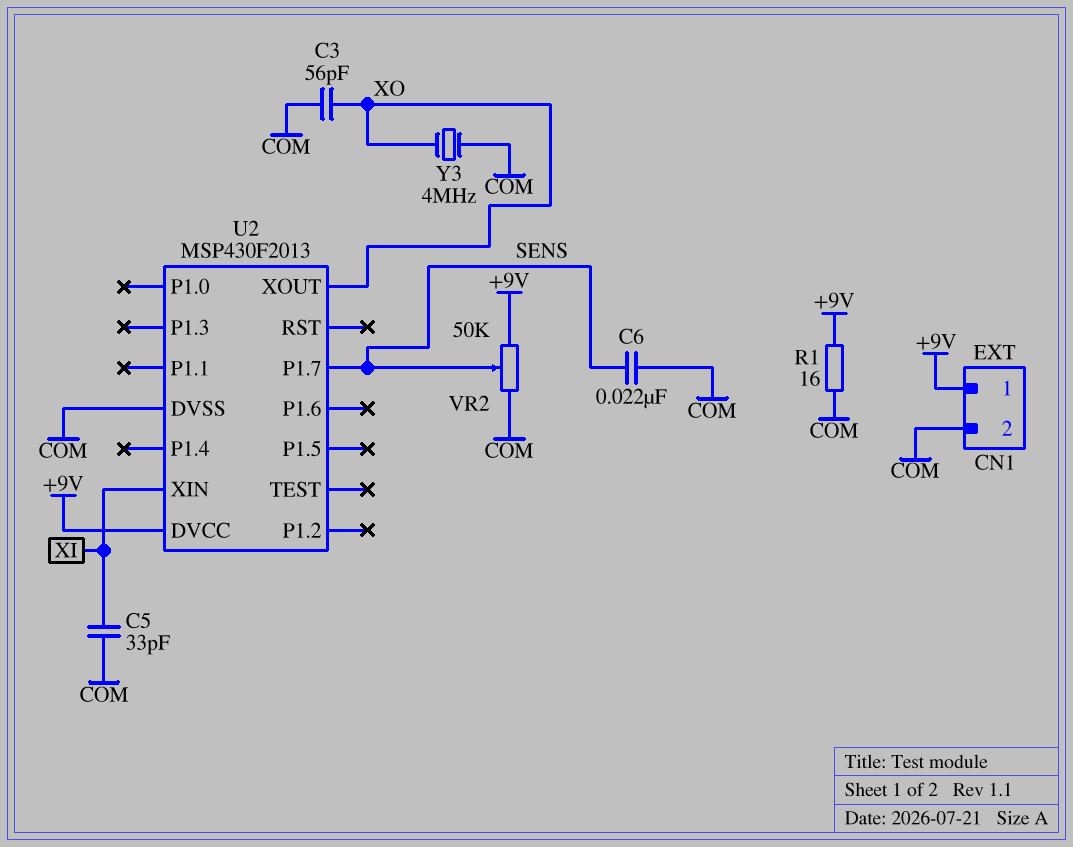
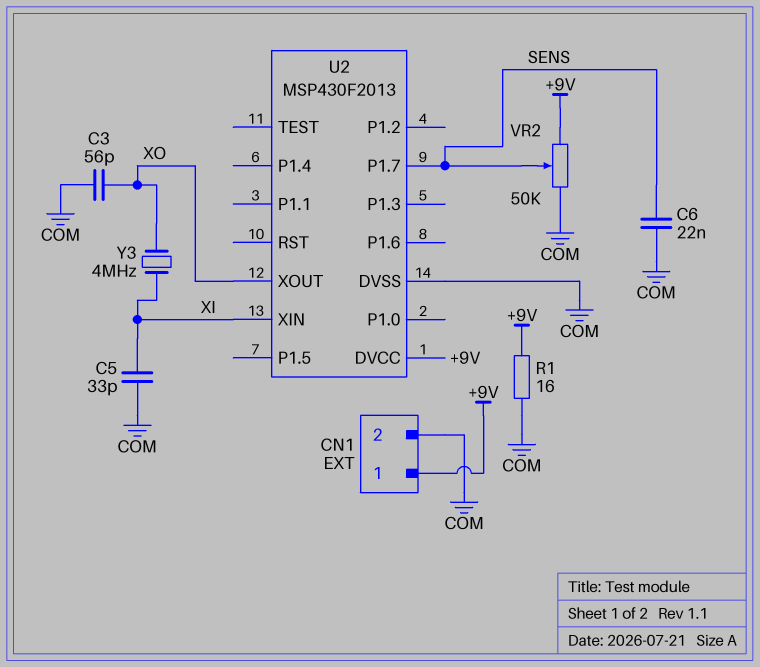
Y3: 4MHz (COM, XO) -> 4MHz (XI, XO)

